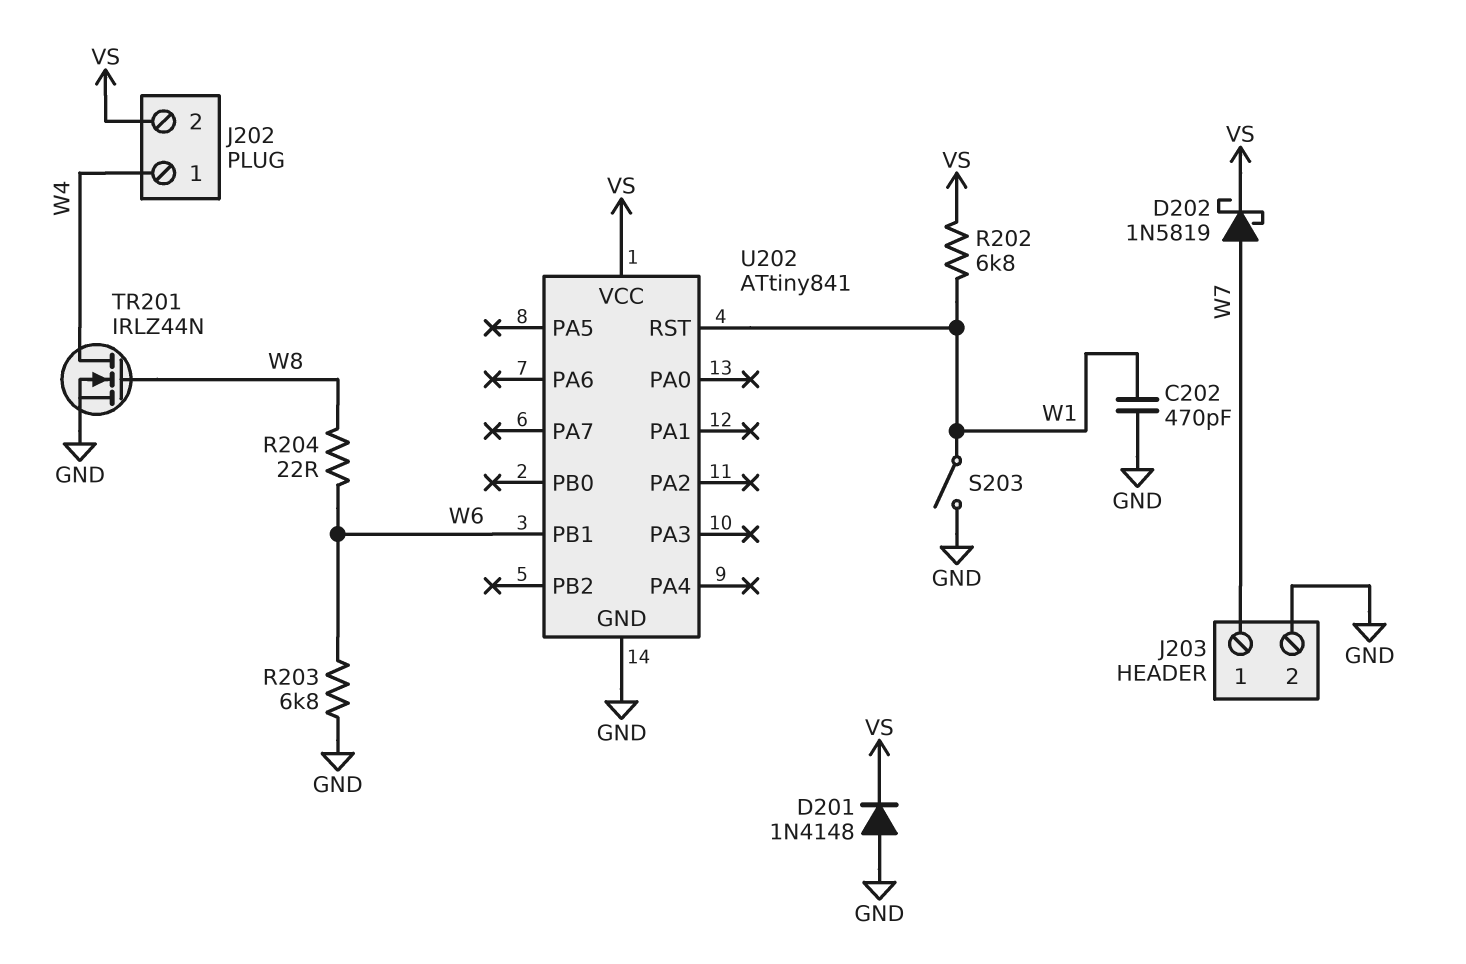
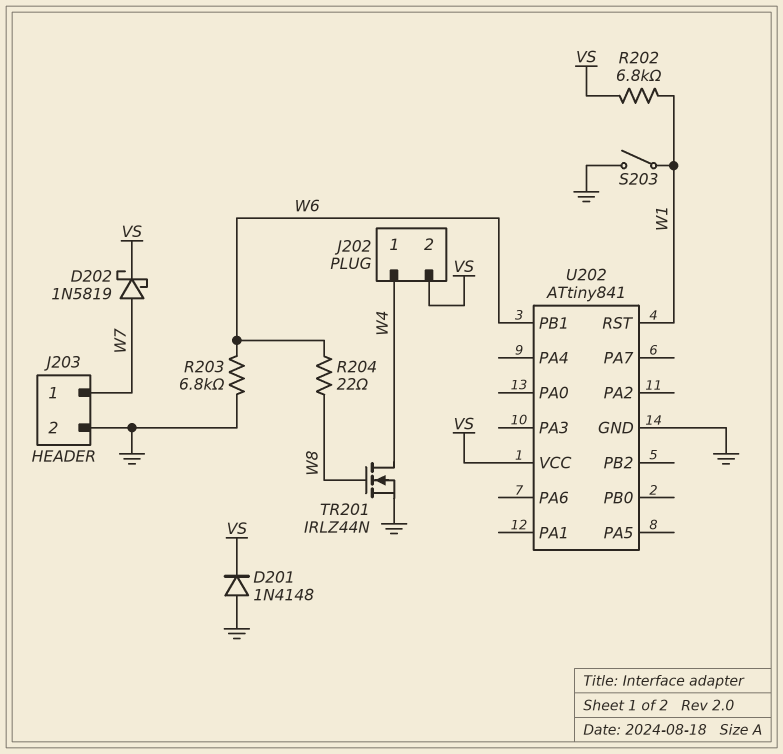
C202: 470pF (GND, W1) -> none

